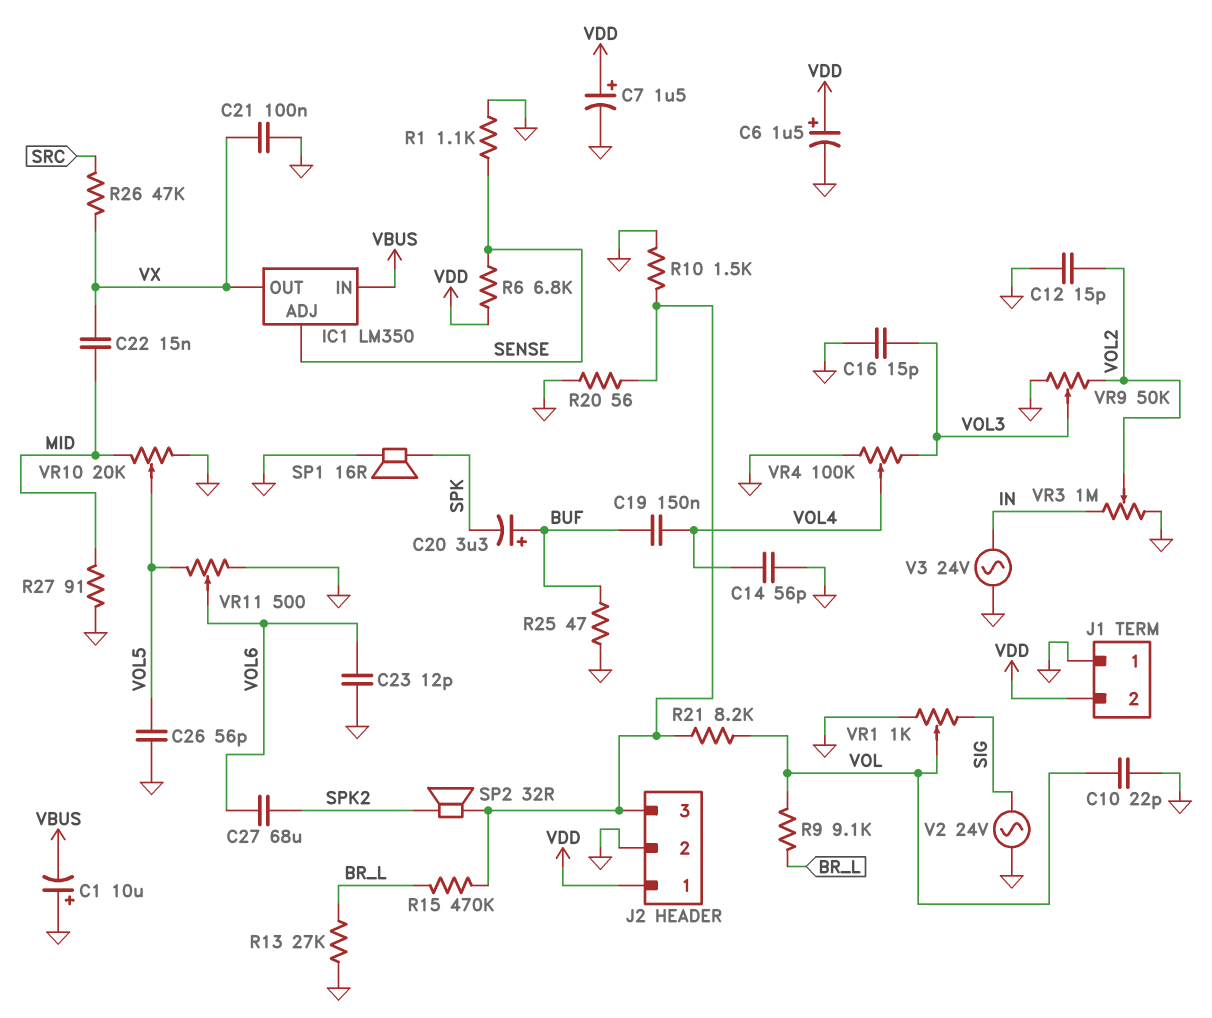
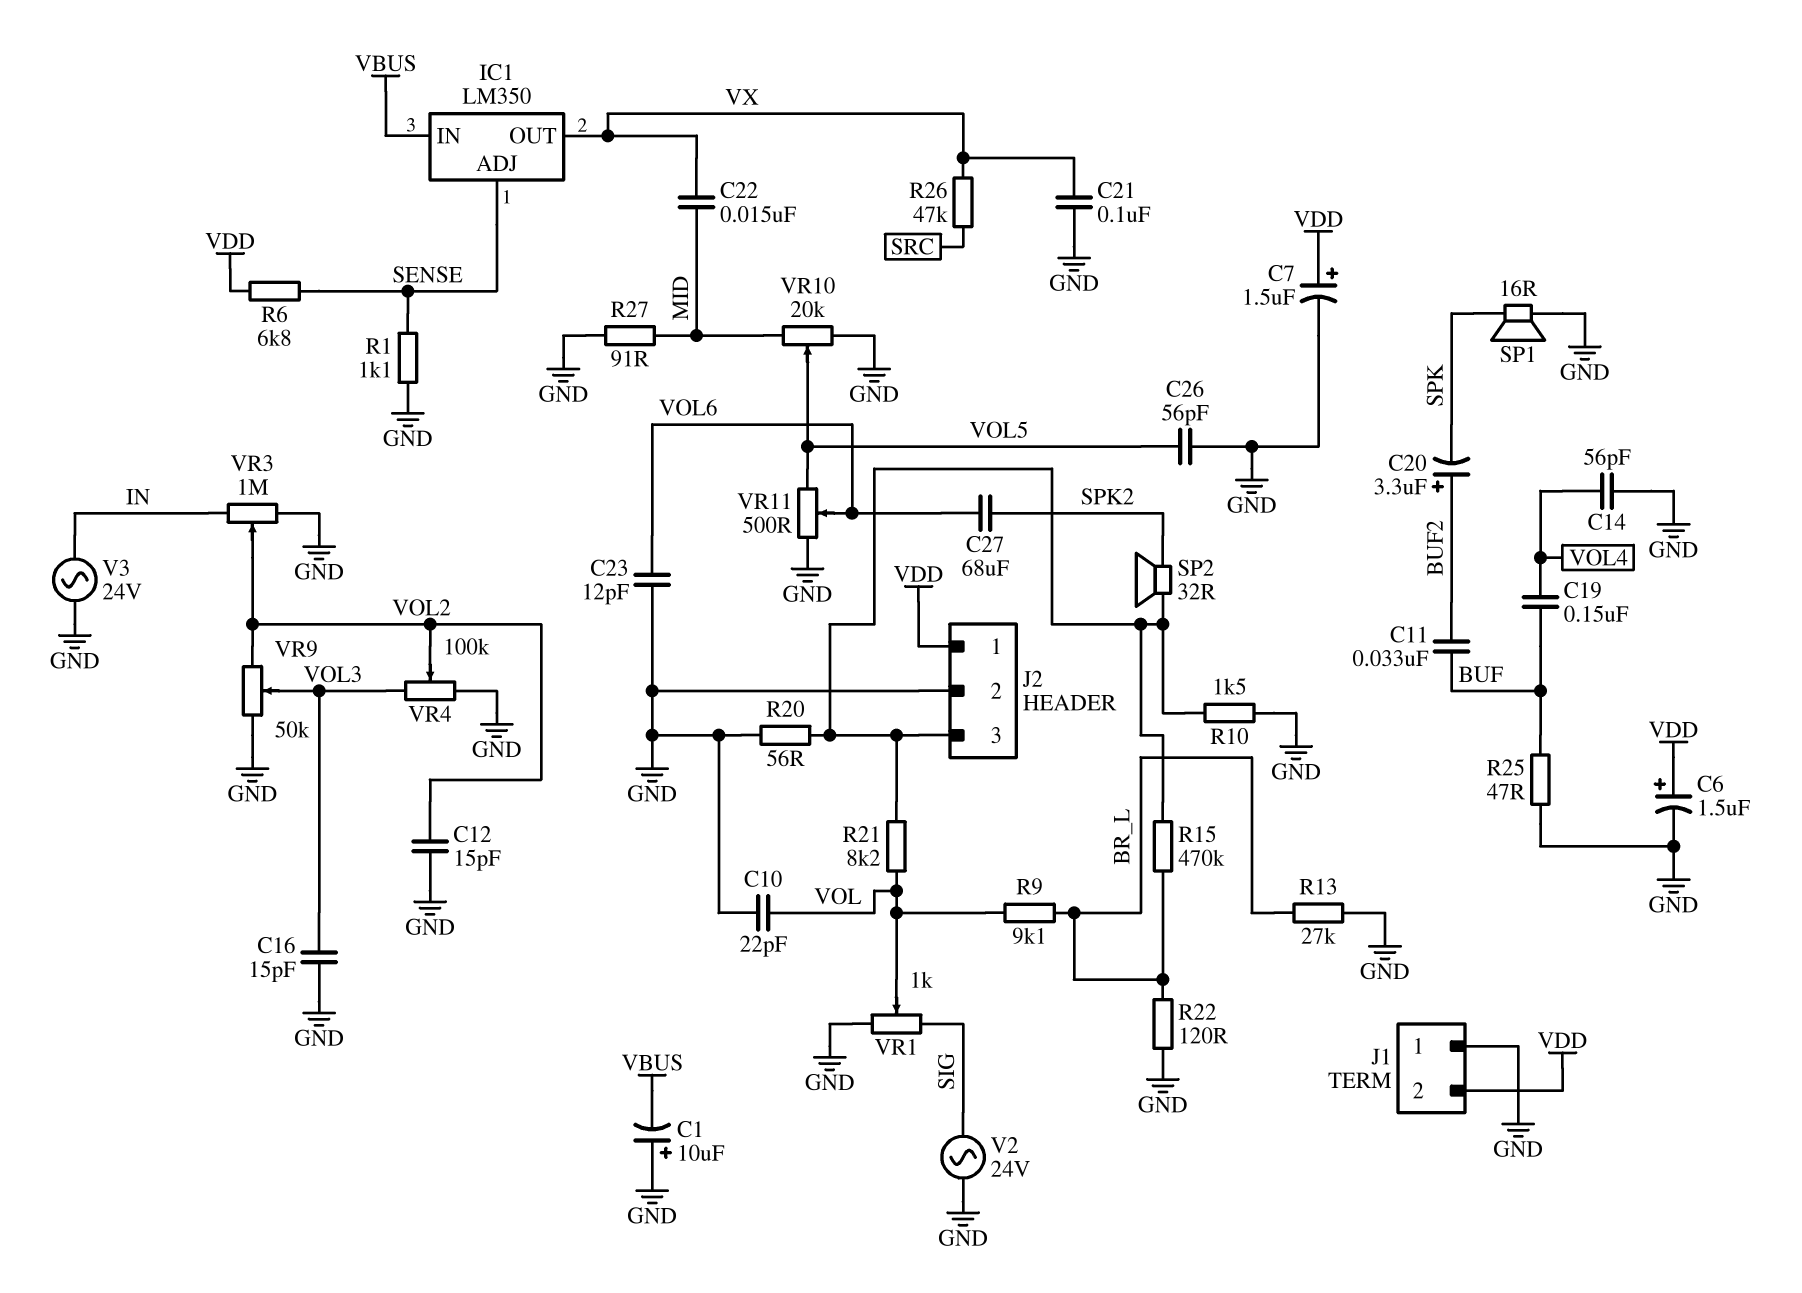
C11: none -> 33nF (BUF, BUF2)
C20: 3.3uF (plus BUF, minus SPK) -> 3.3uF (plus BUF2, minus SPK)
R22: none -> 120 (BR_L, GND)
VR4: 100k (GND, VOL3, wiper VOL4) -> 100k (GND, VOL3, wiper VOL2)

